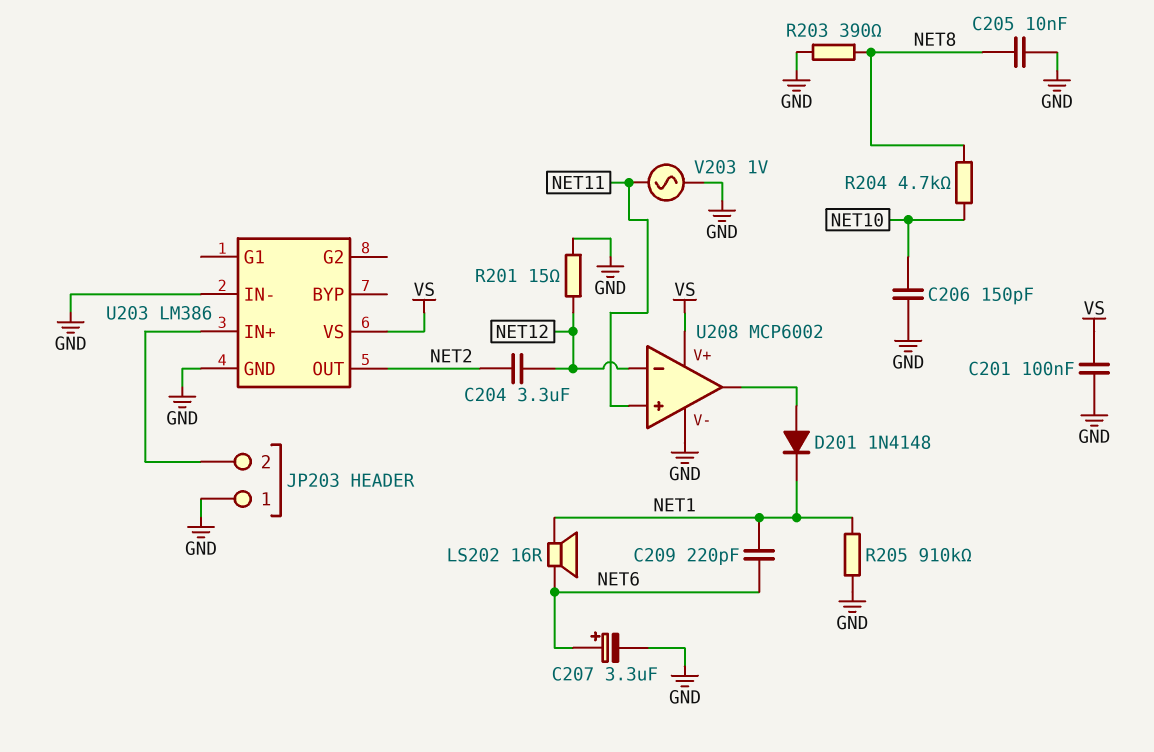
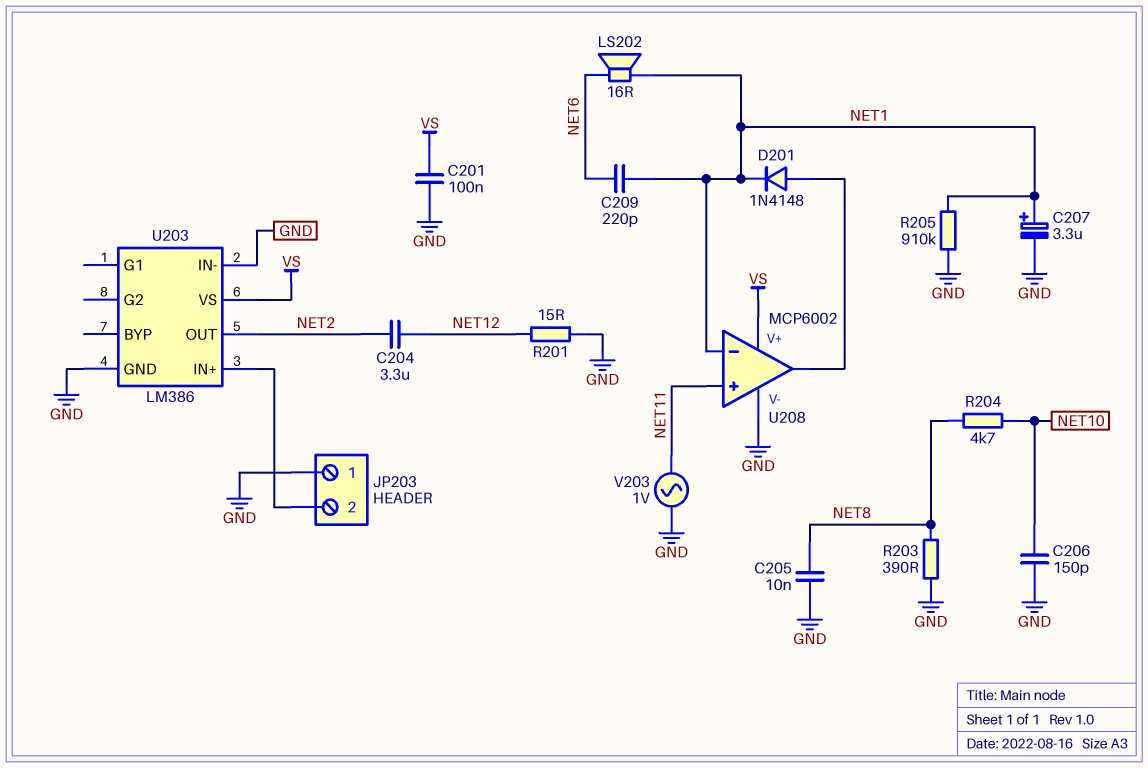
C207: 3.3uF (plus NET6, minus GND) -> 3.3uF (plus NET1, minus GND)
U208 pin in-: NET12 -> NET1

